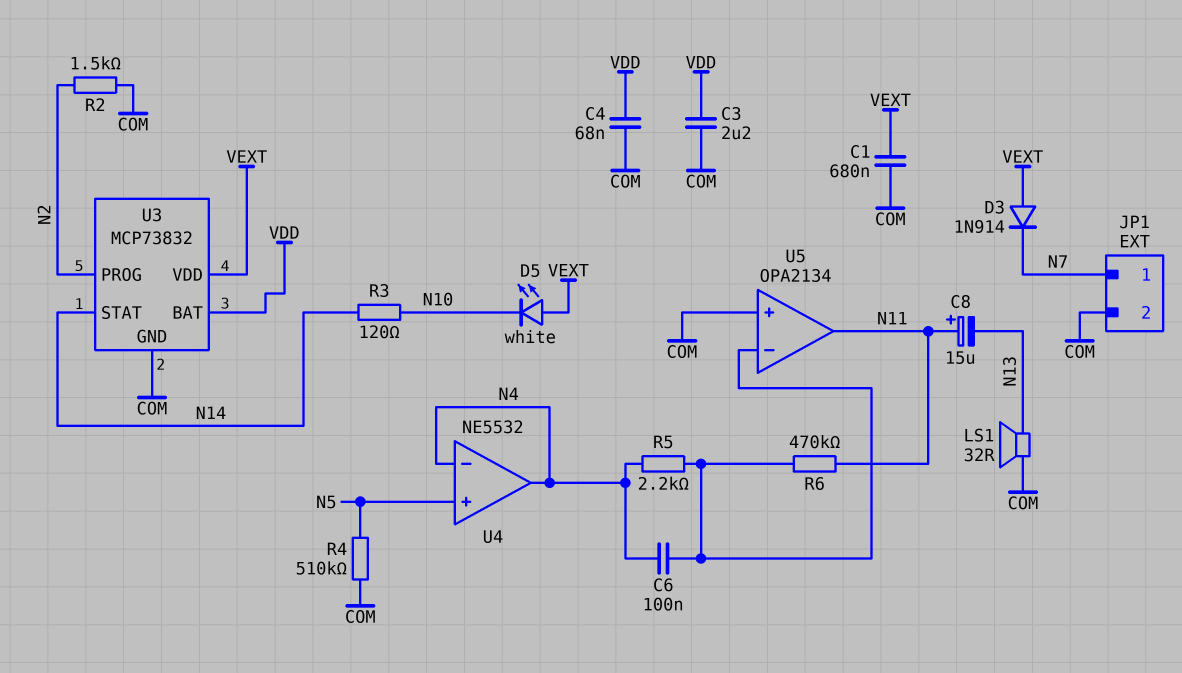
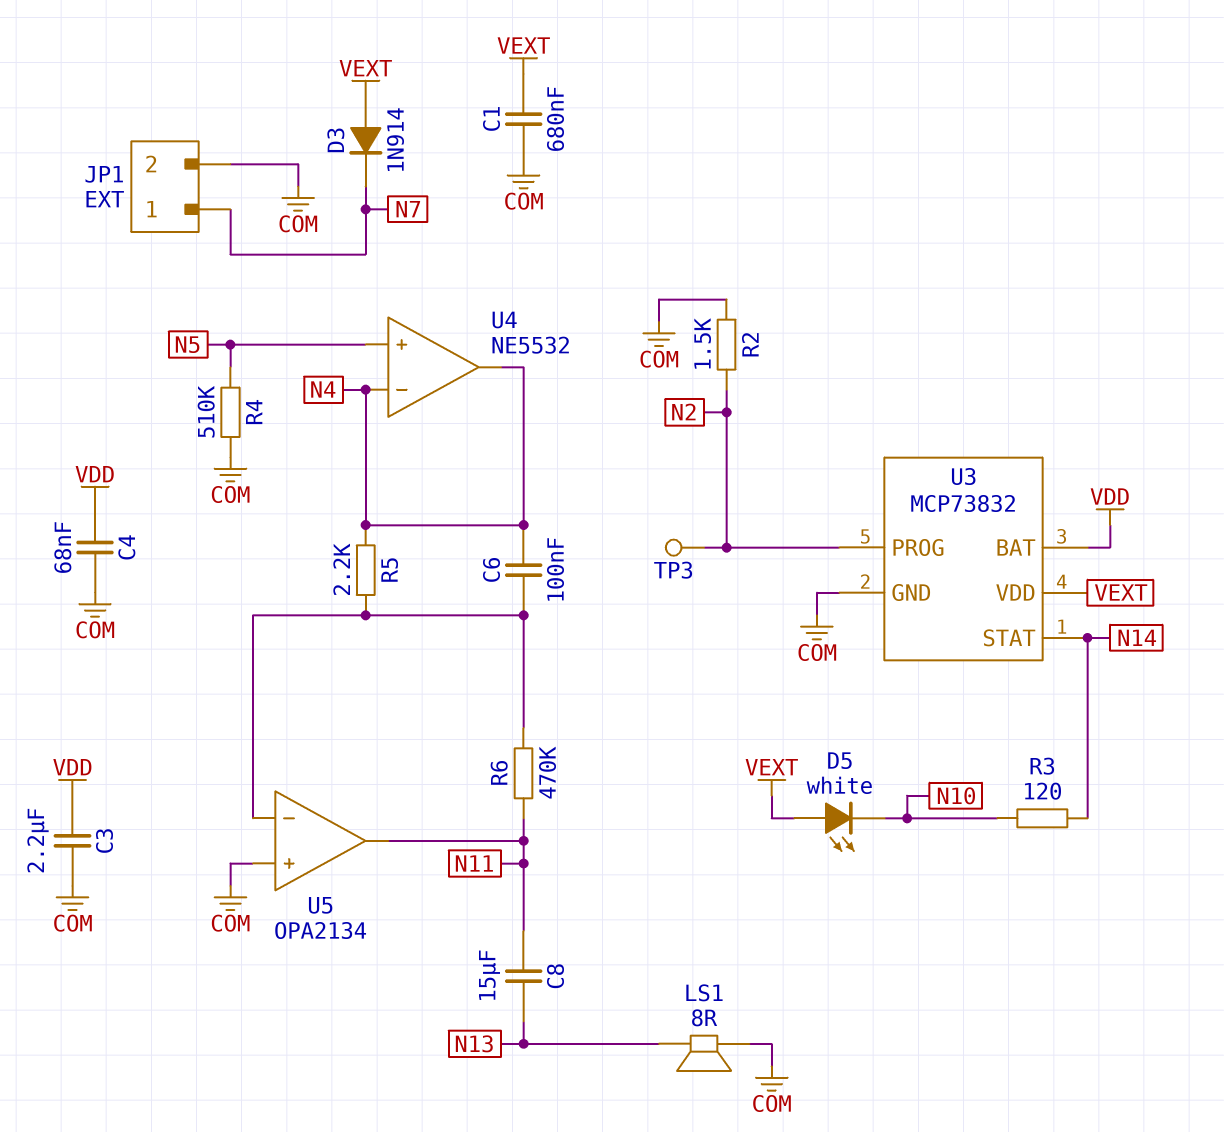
C8: 15uF (plus N11, minus N13) -> 15uF (N11, N13)
LS1: speaker 32R (COM, N13) -> speaker 8R (COM, N13)
TP3: none -> test point (N2)

